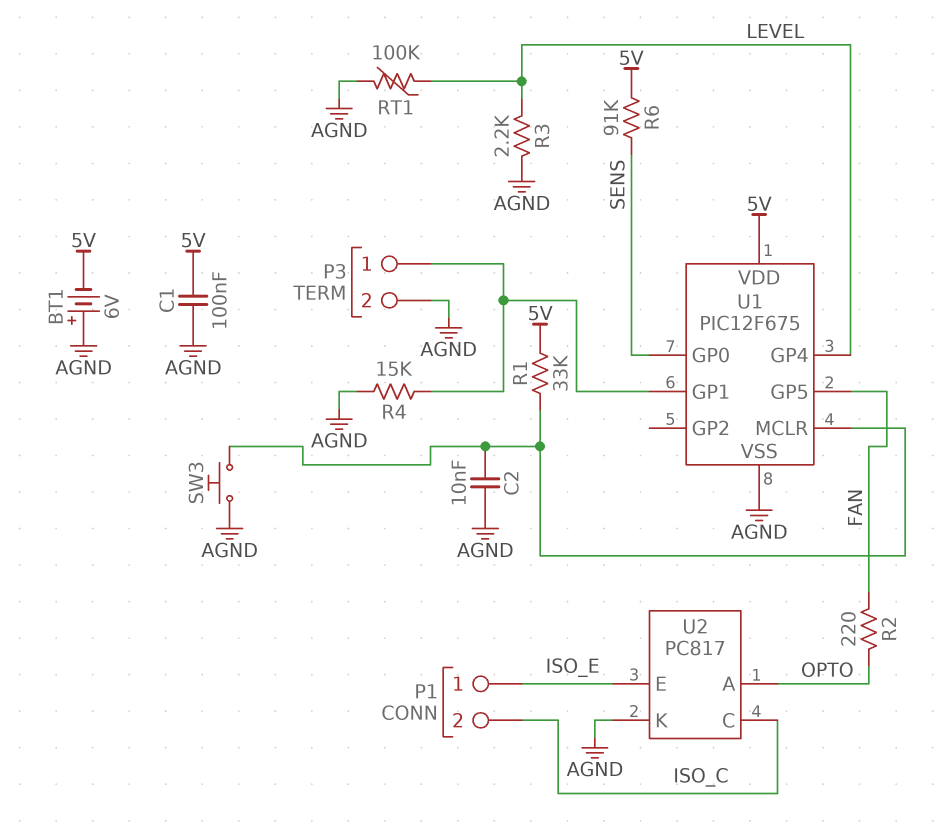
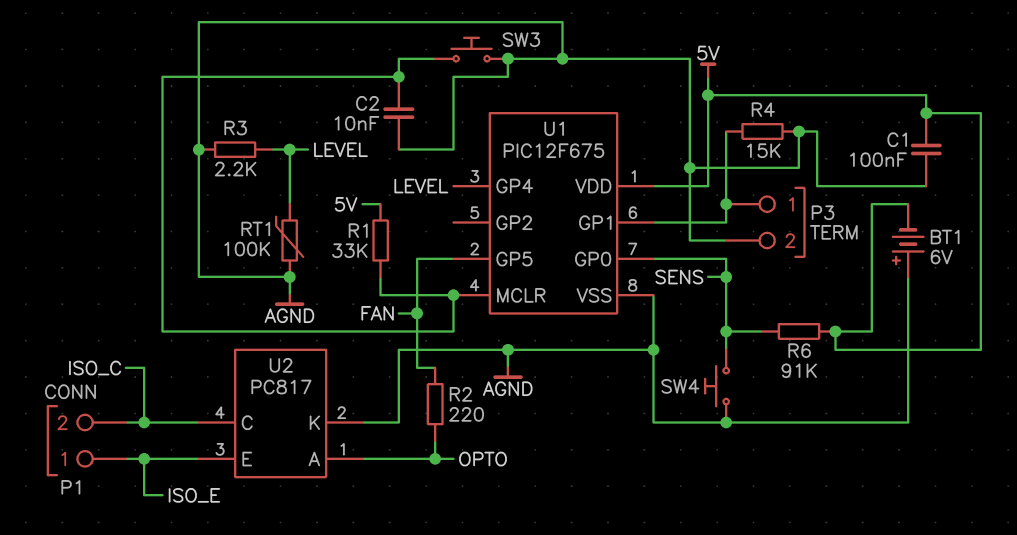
SW4: none -> button (AGND, SENS)

